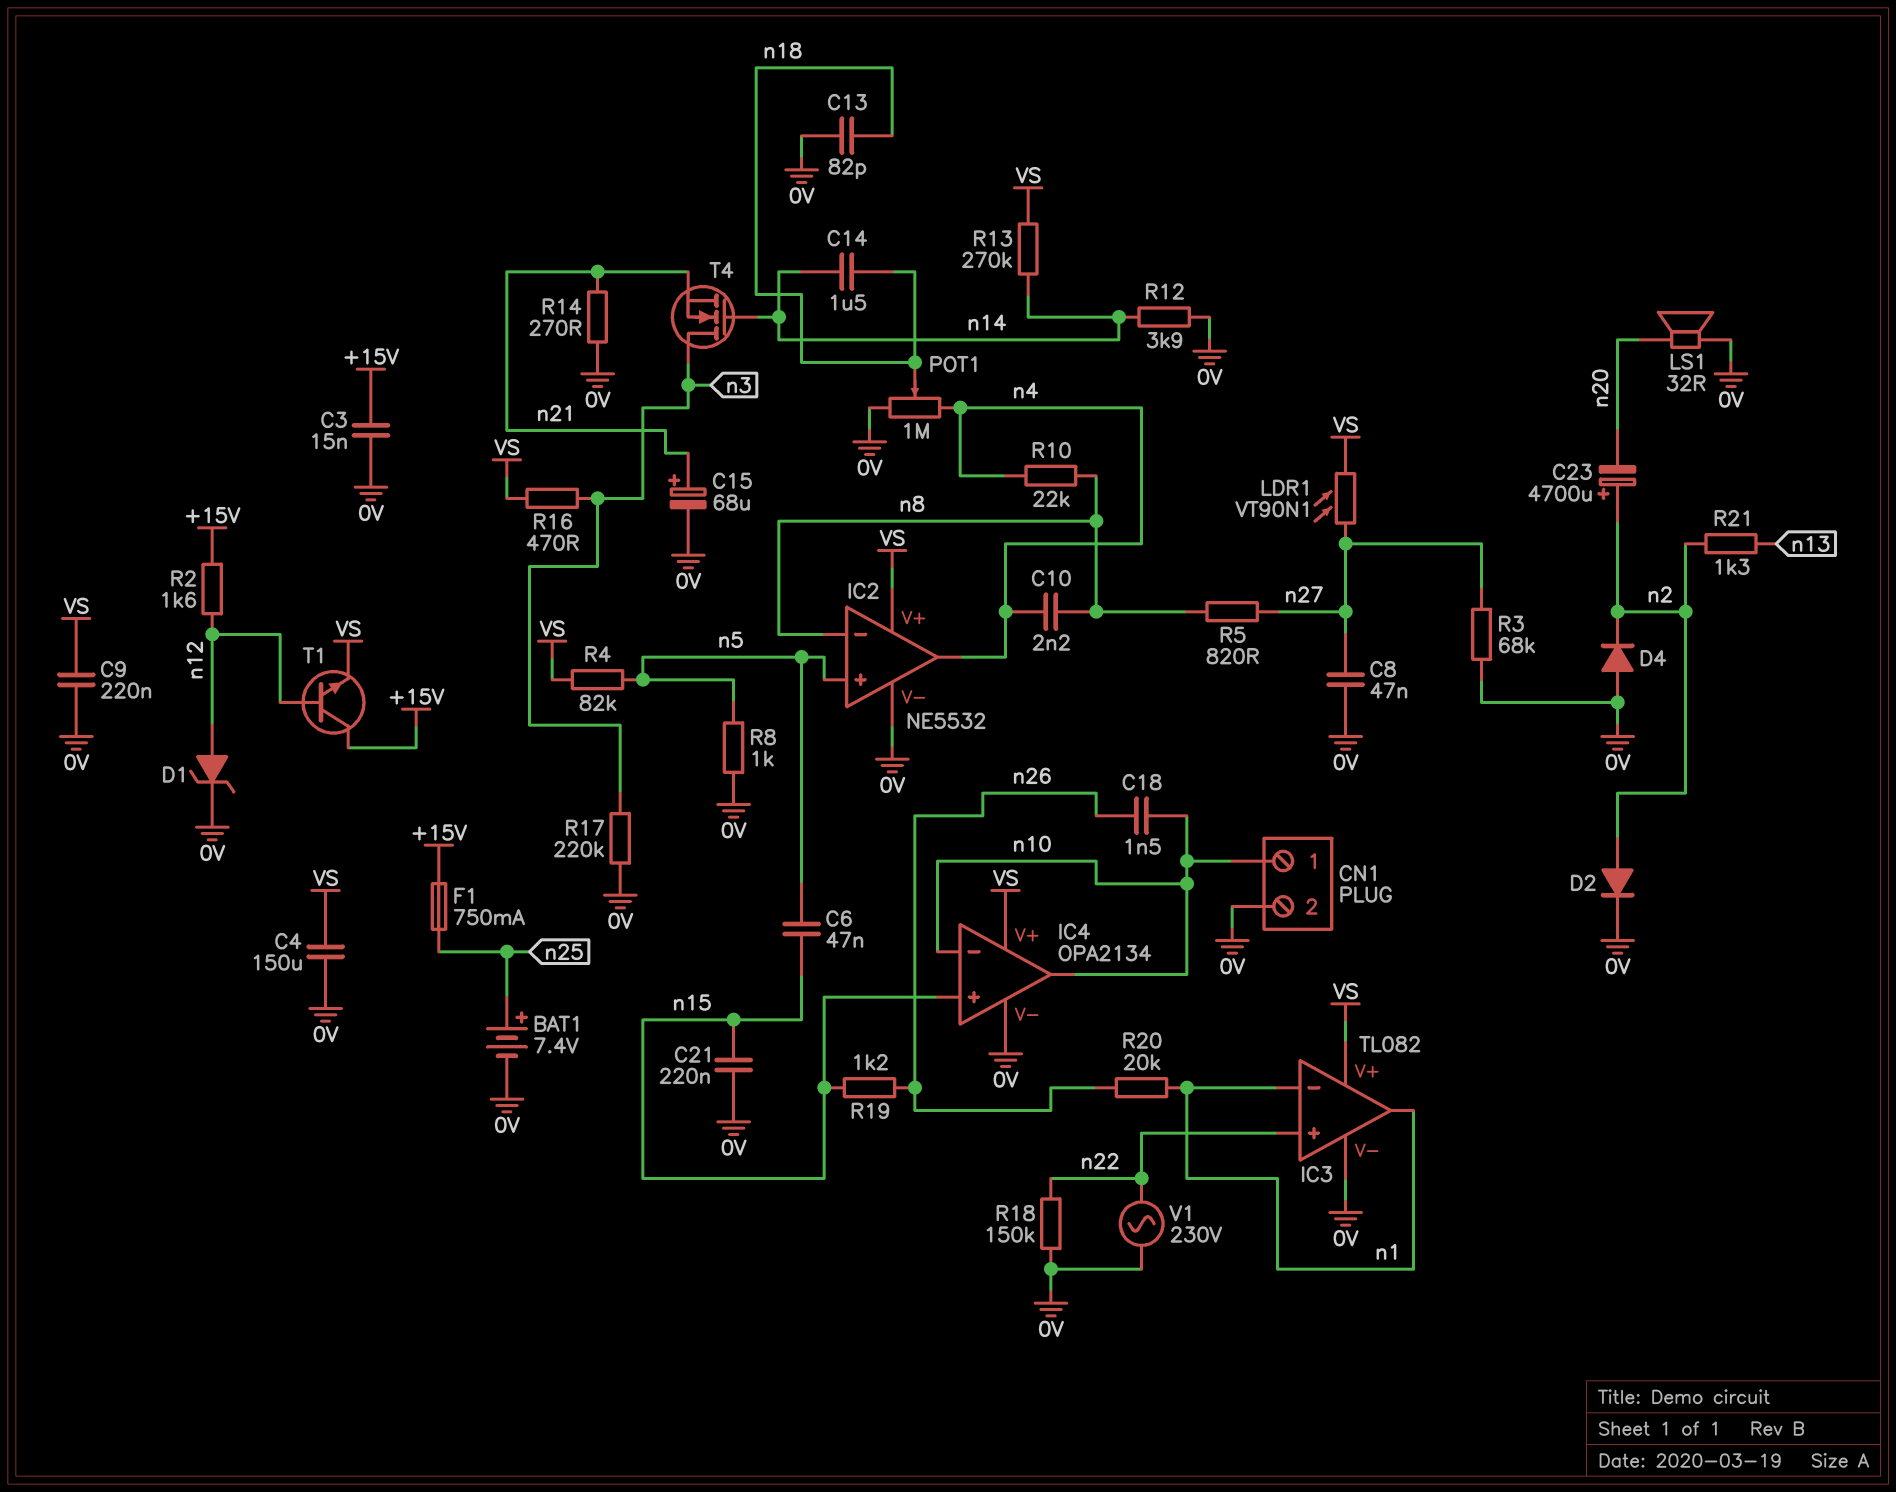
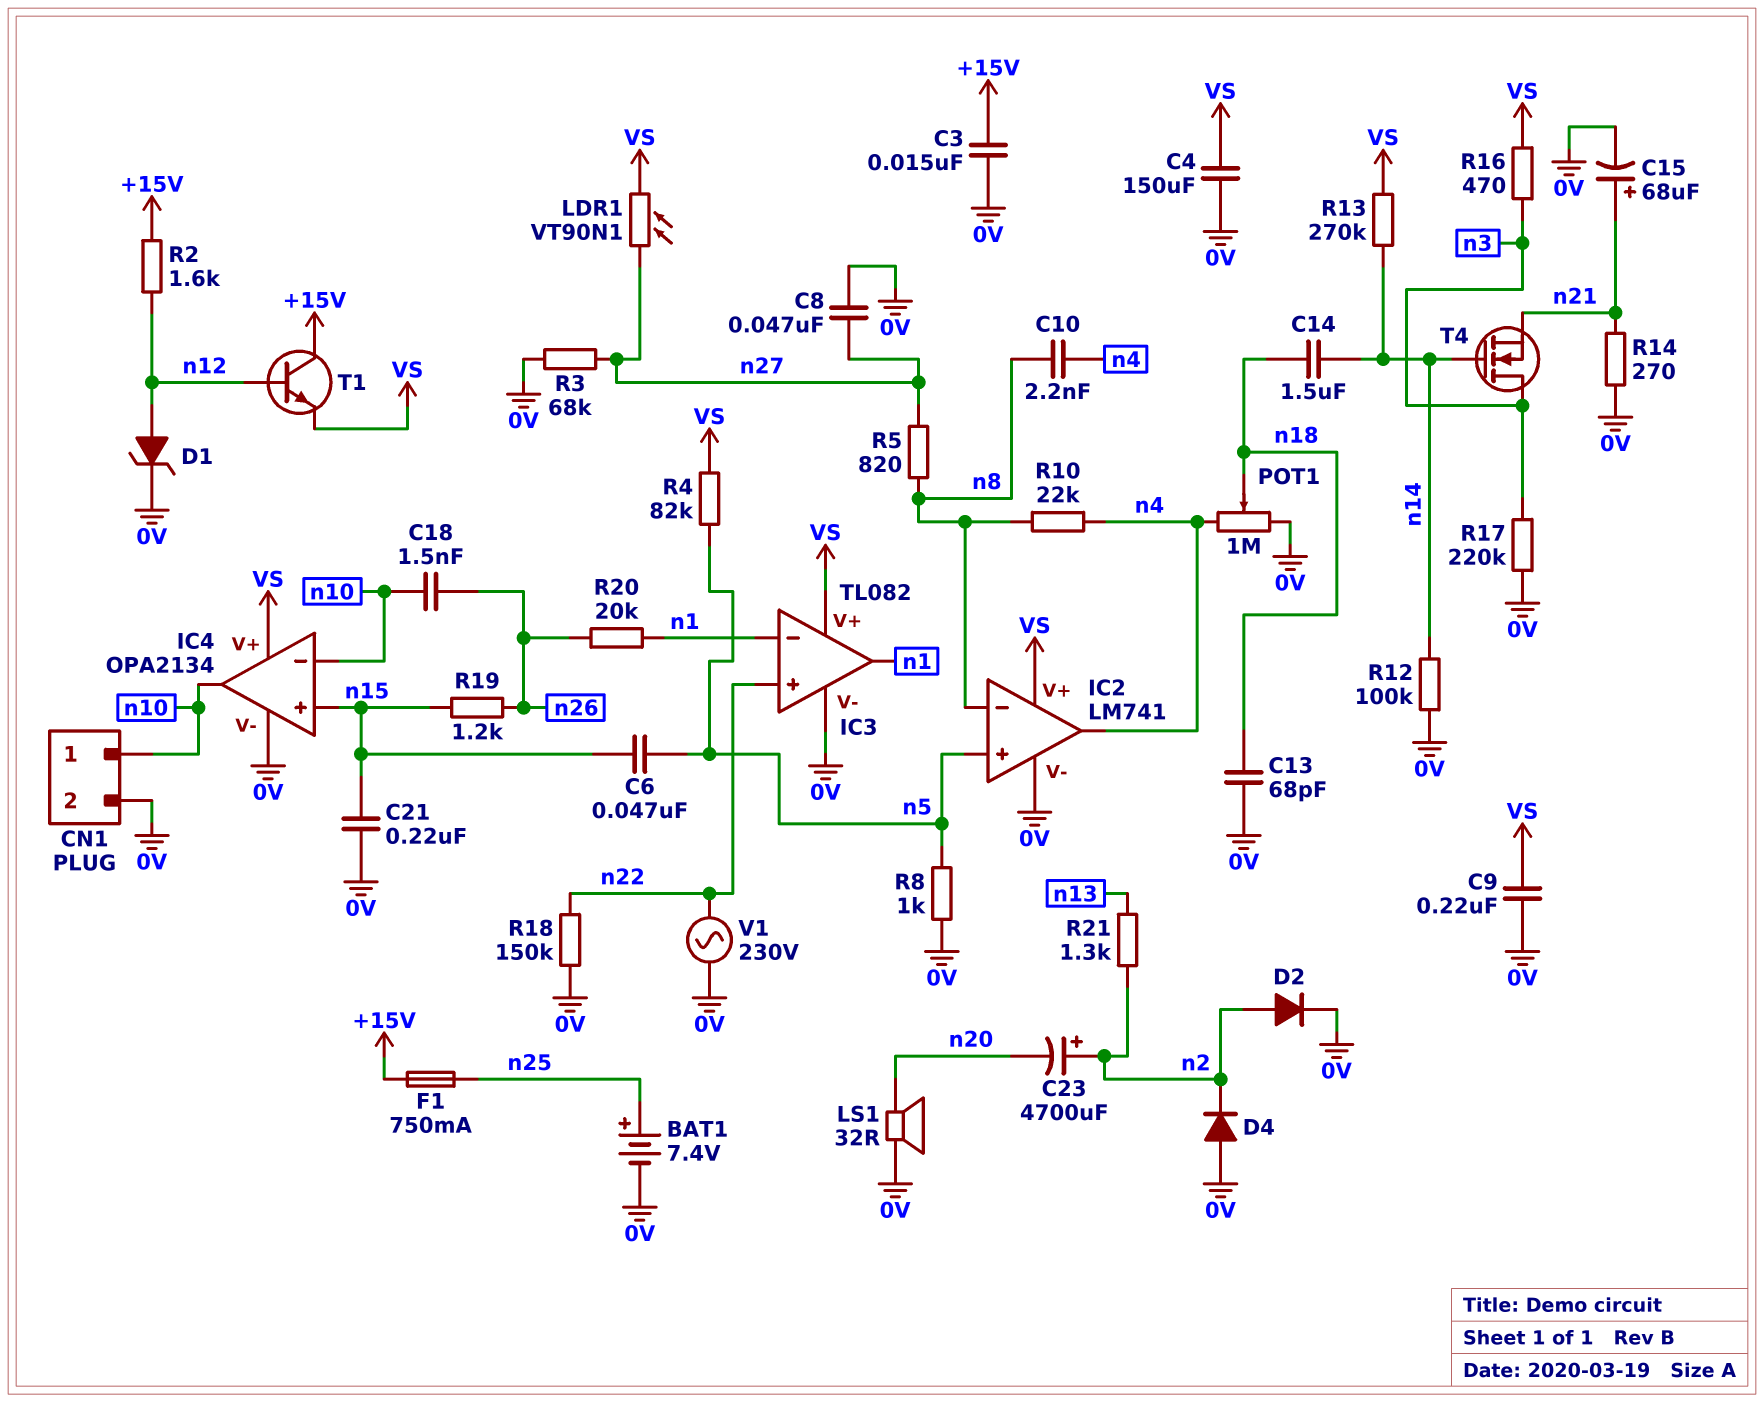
C13: 82pF (0V, n18) -> 68pF (0V, n18)
IC2: NE5532 -> LM741
R12: 3.9k (0V, n14) -> 100k (0V, n14)

